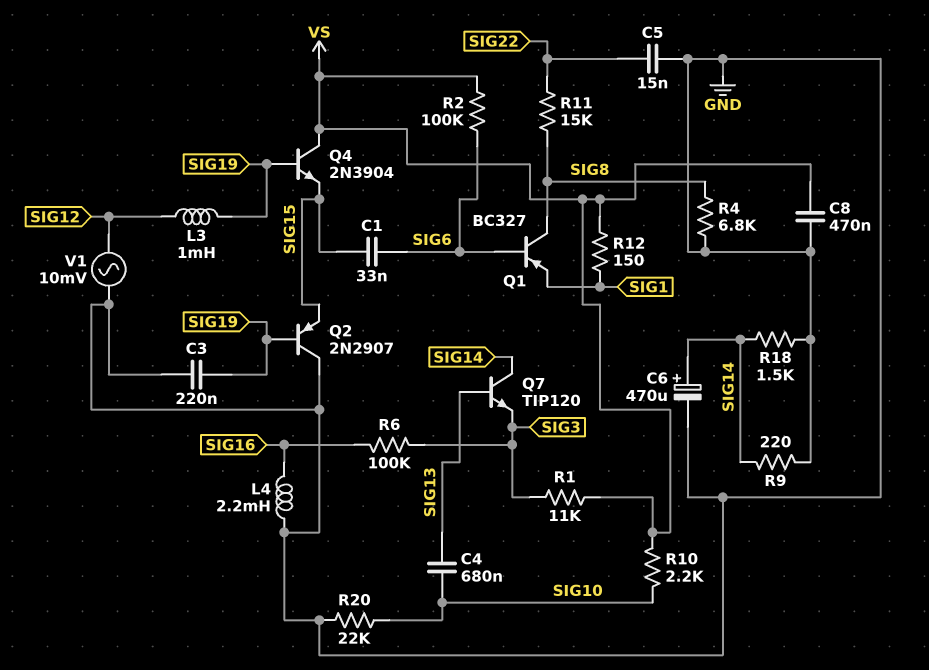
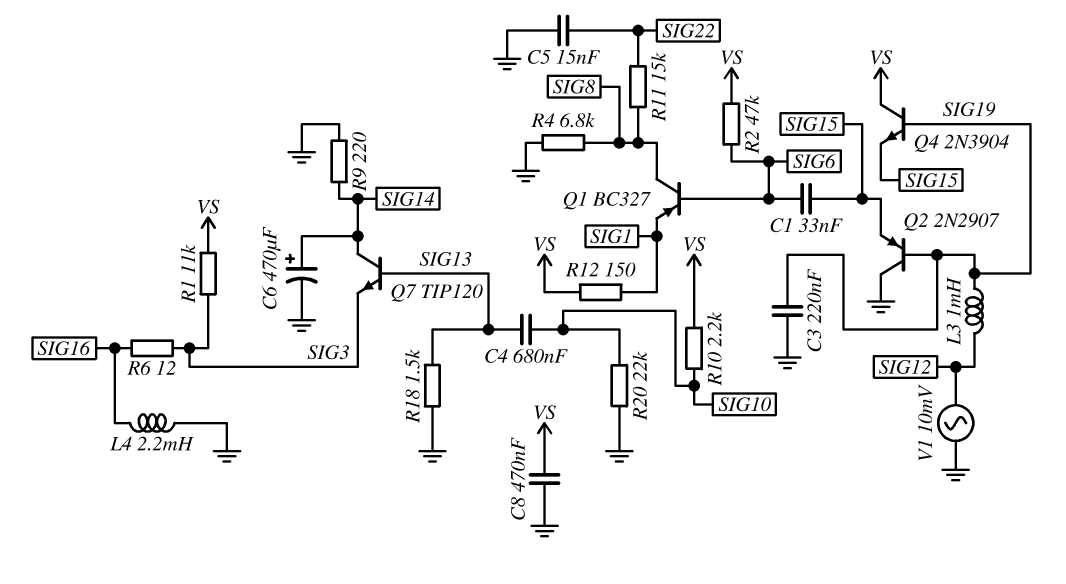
R2: 100k (SIG6, VS) -> 47k (SIG6, VS)
R6: 100k (SIG3, SIG16) -> 12 (SIG3, SIG16)
R18: 1.5k (GND, SIG14) -> 1.5k (GND, SIG13)

